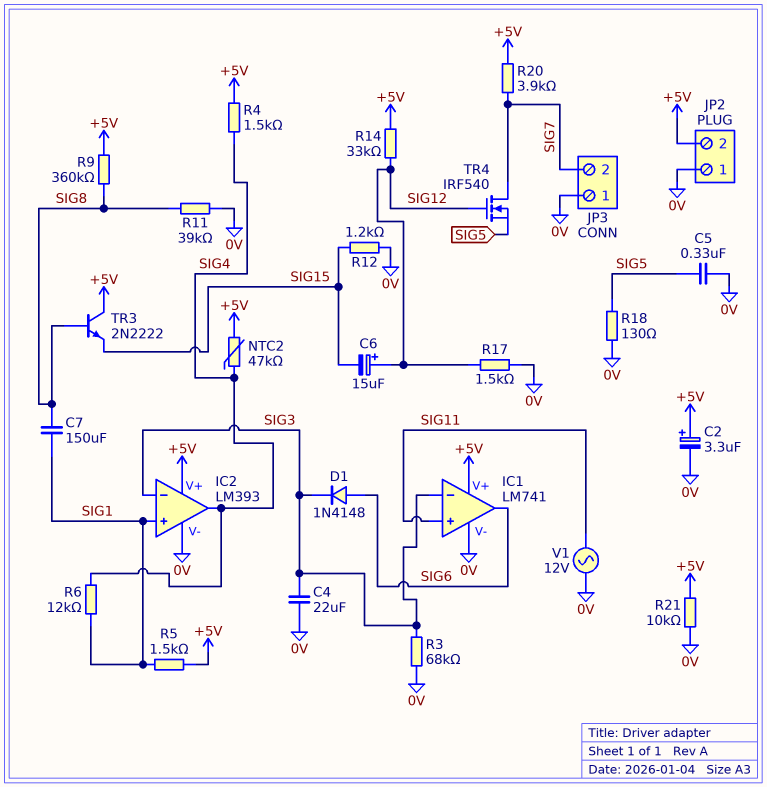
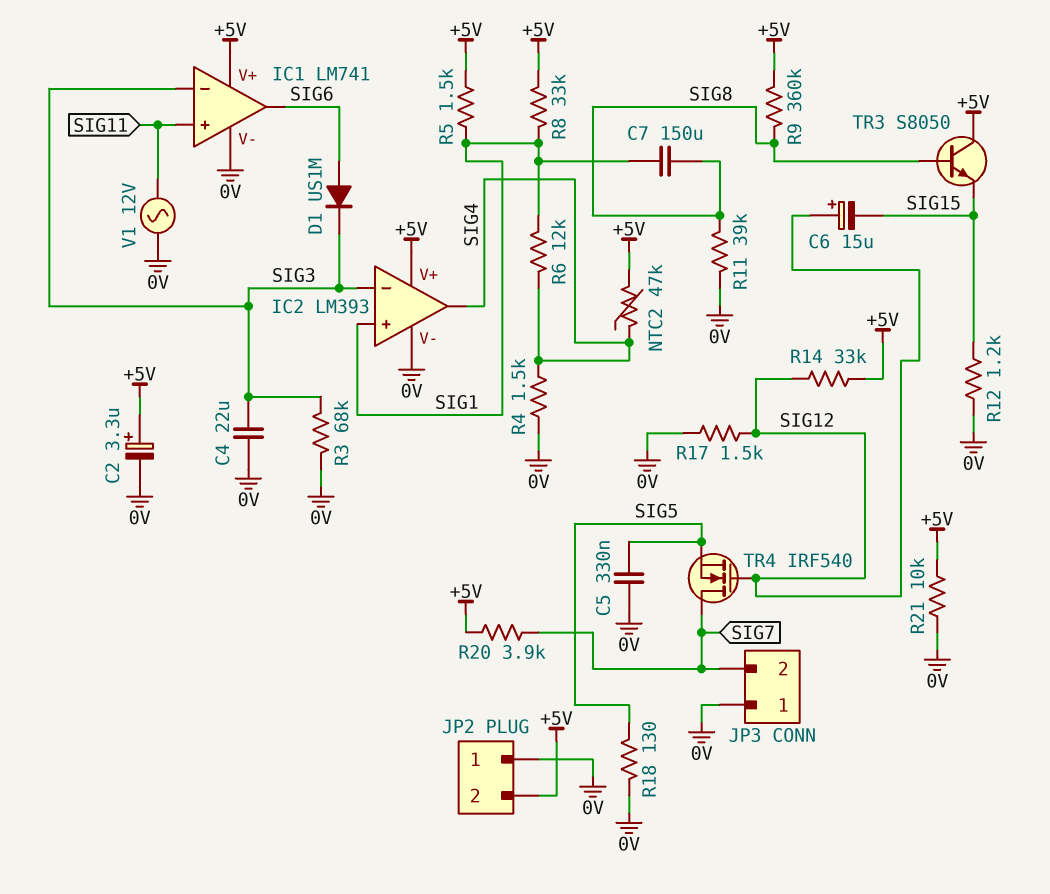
D1: diode 1N4148 (A SIG6, K SIG3) -> diode US1M (A SIG6, K SIG3)
R4: 1.5k (+5V, SIG4) -> 1.5k (0V, SIG4)
R8: none -> 33k (+5V, SIG1)
TR3: NPN 2N2222 (B SIG8, C +5V, E SIG15) -> NPN S8050 (B SIG8, C +5V, E SIG15)

